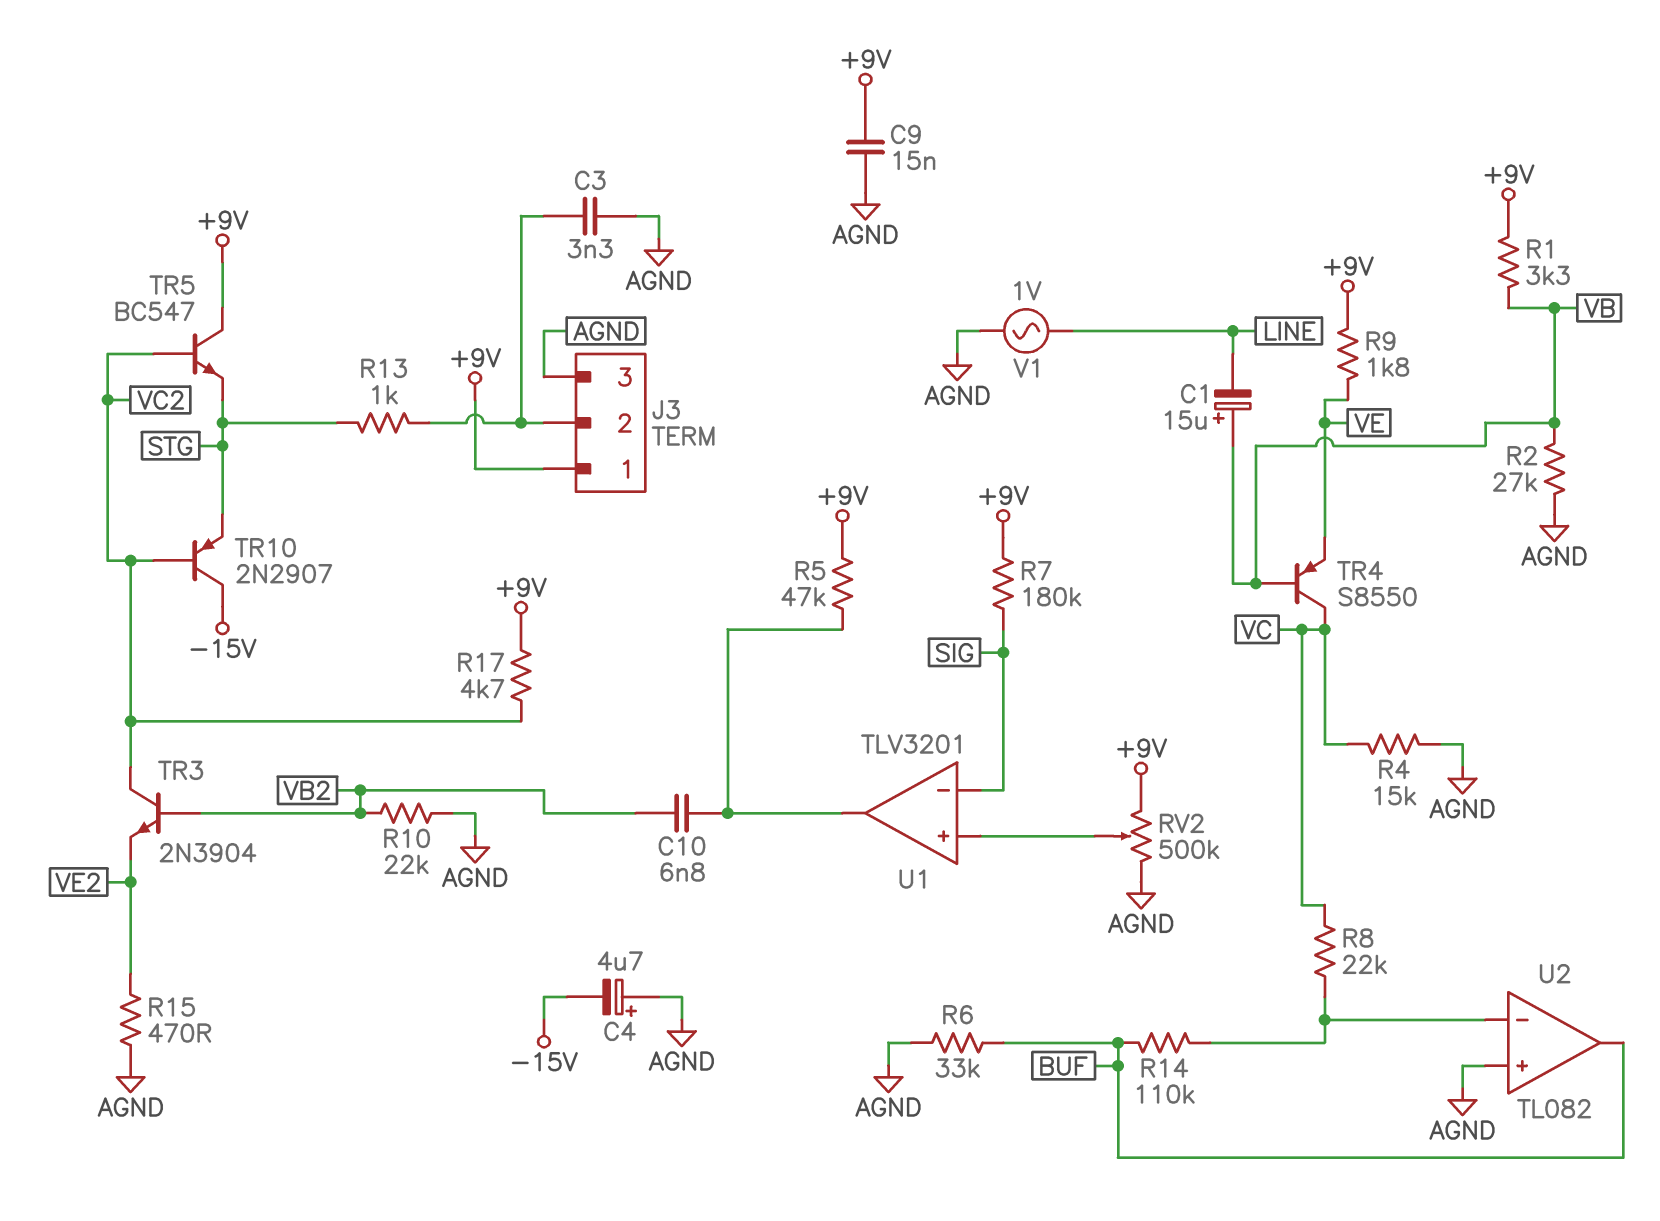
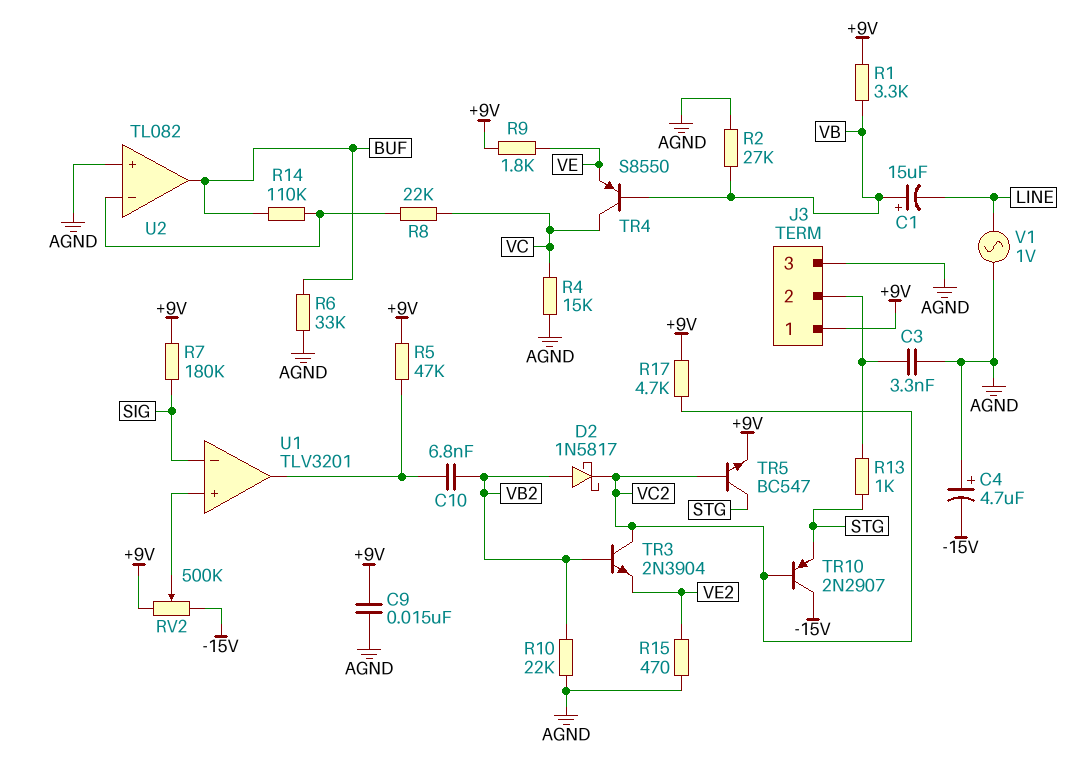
D2: none -> schottky 1N5817 (A VB2, K VC2)
RV2: 500k (+9V, AGND, wiper U1/in+) -> 500k (+9V, -15V, wiper U1/in+)
TR5: NPN BC547 (B VC2, C +9V, E STG) -> NPN BC547 (B VC2, C STG, E +9V)

